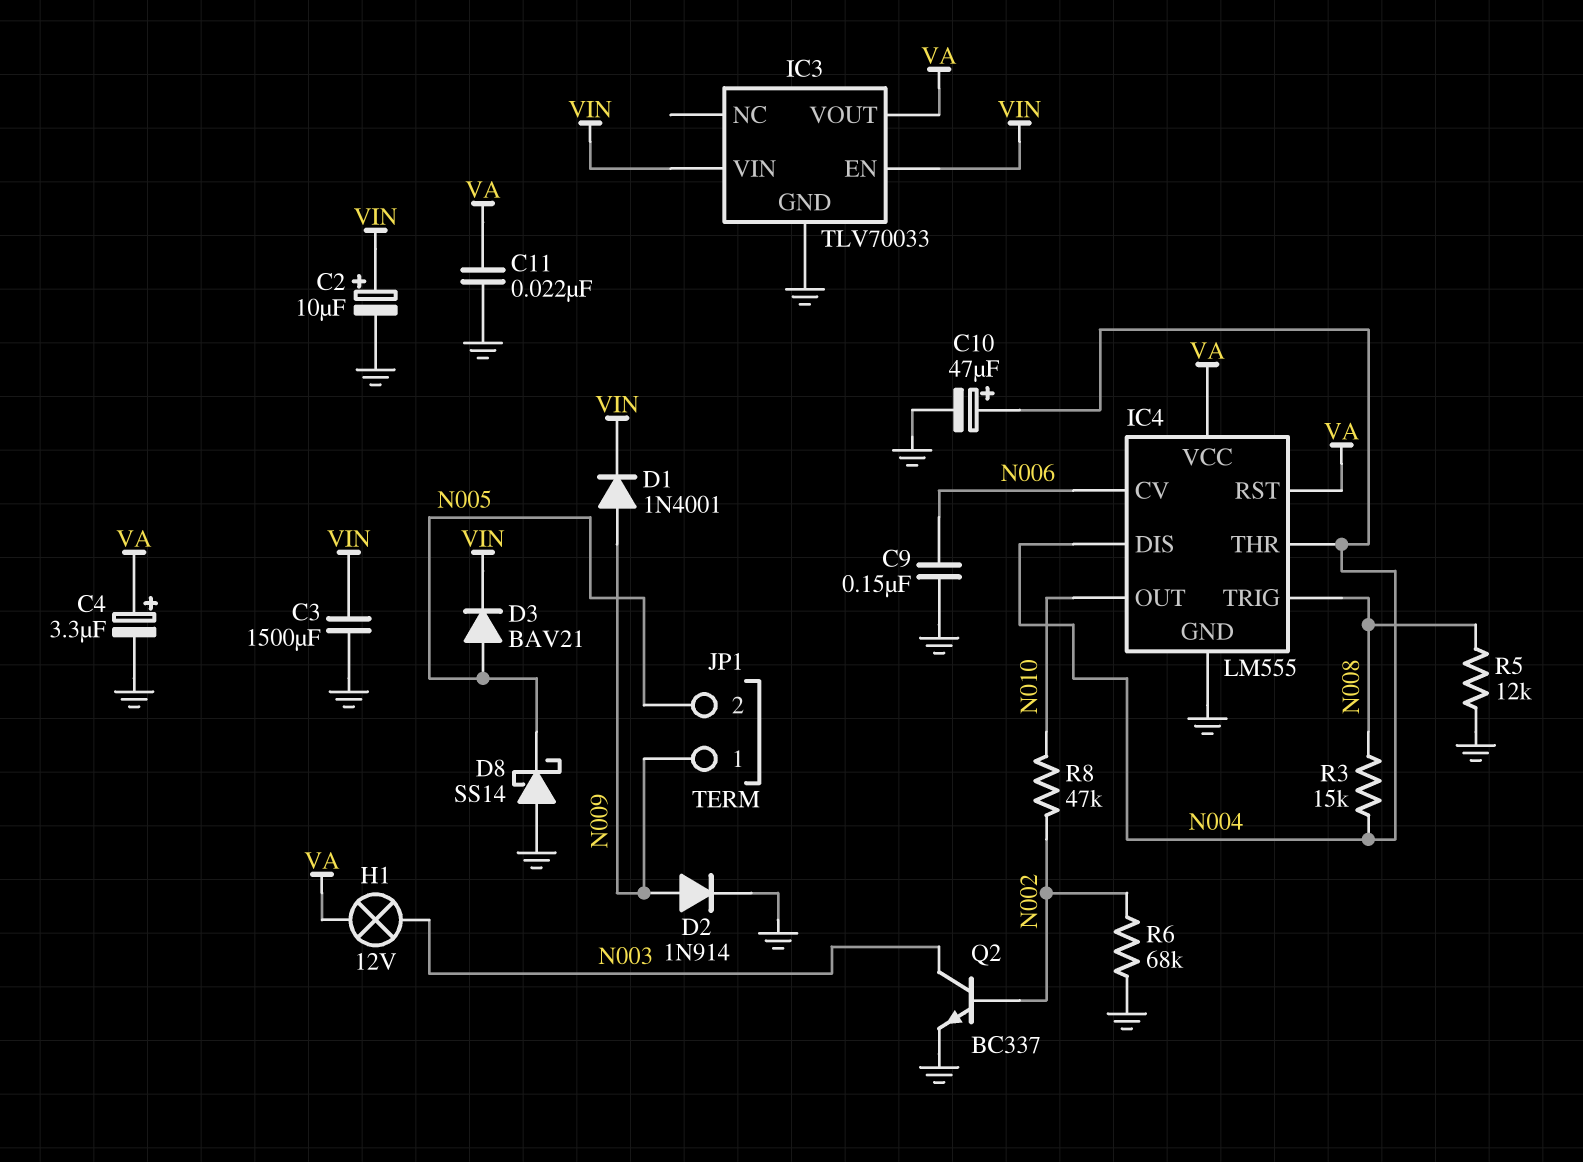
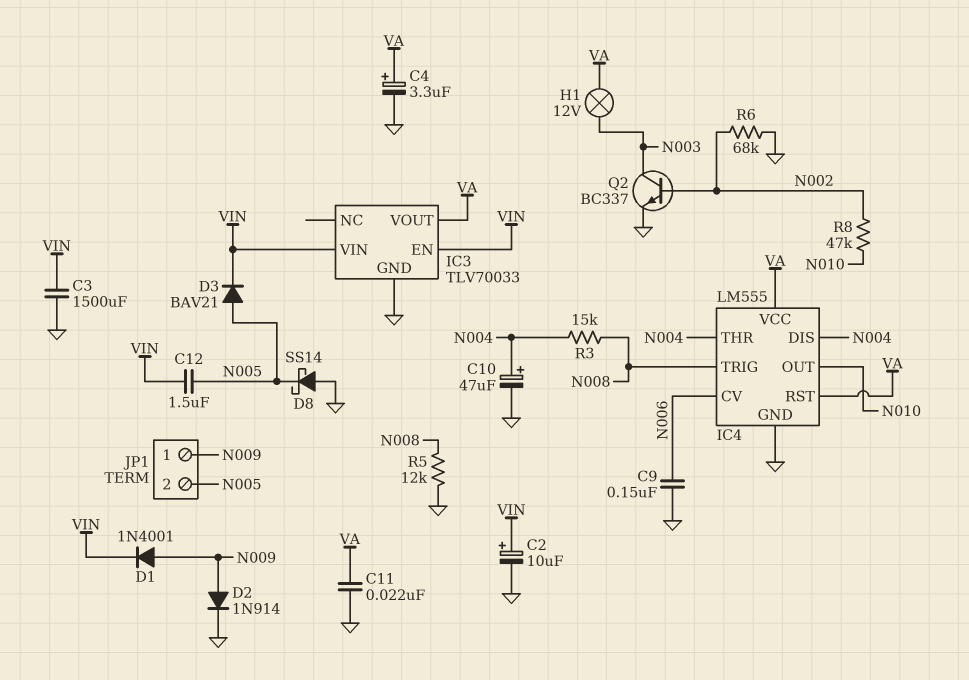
C12: none -> 1.5uF (N005, VIN)

